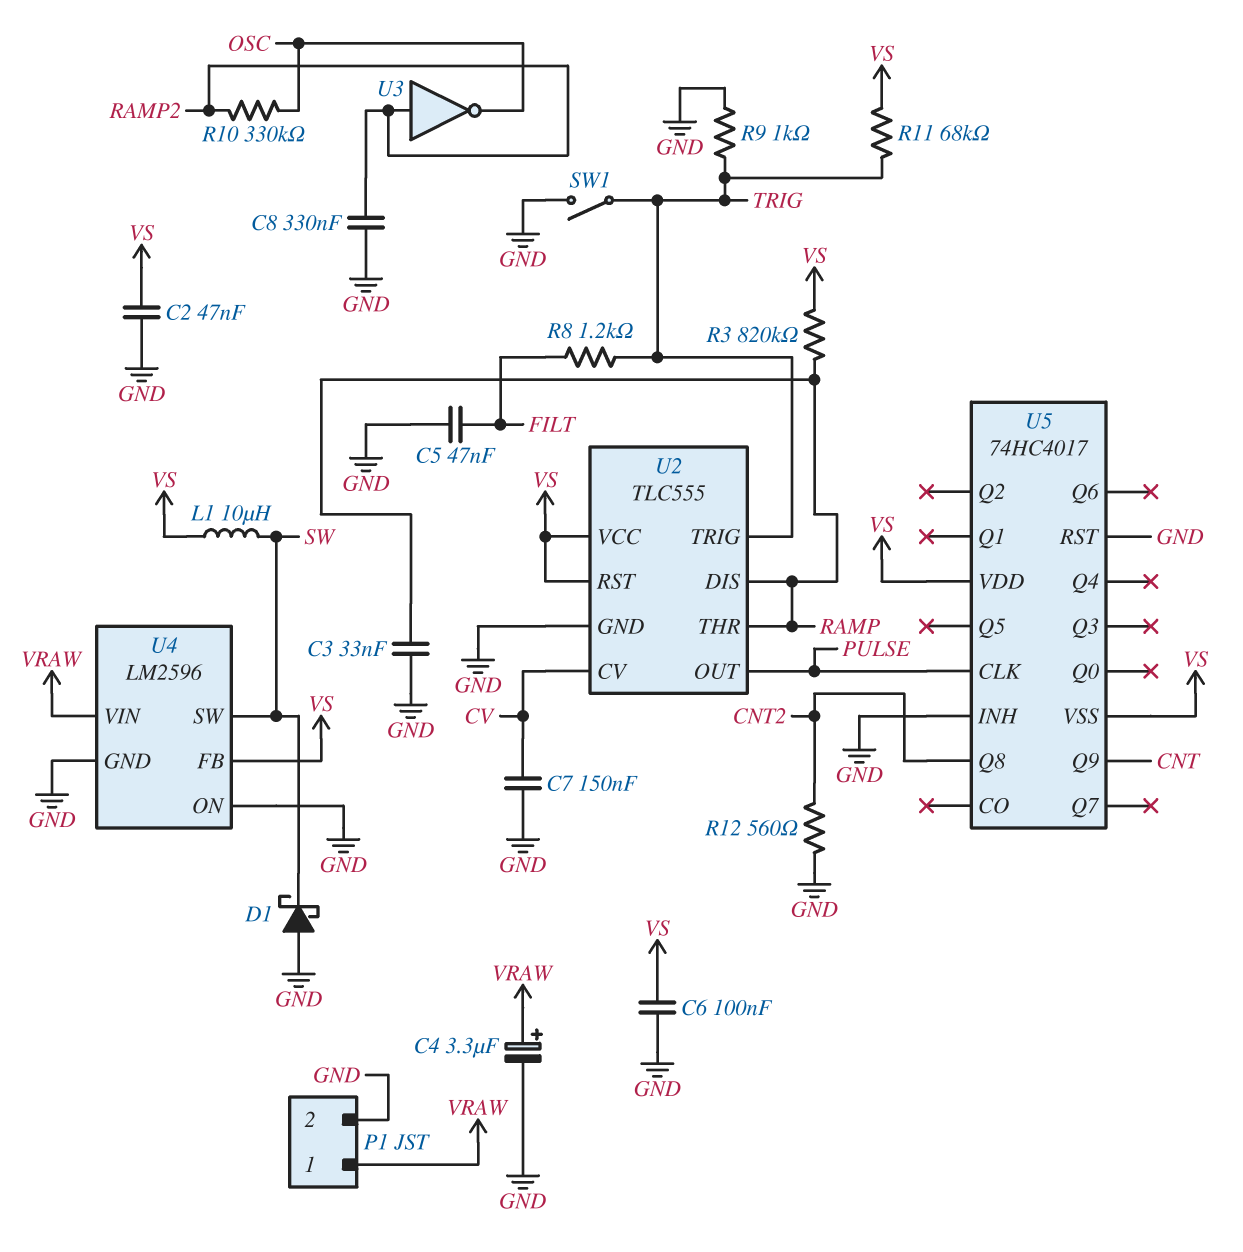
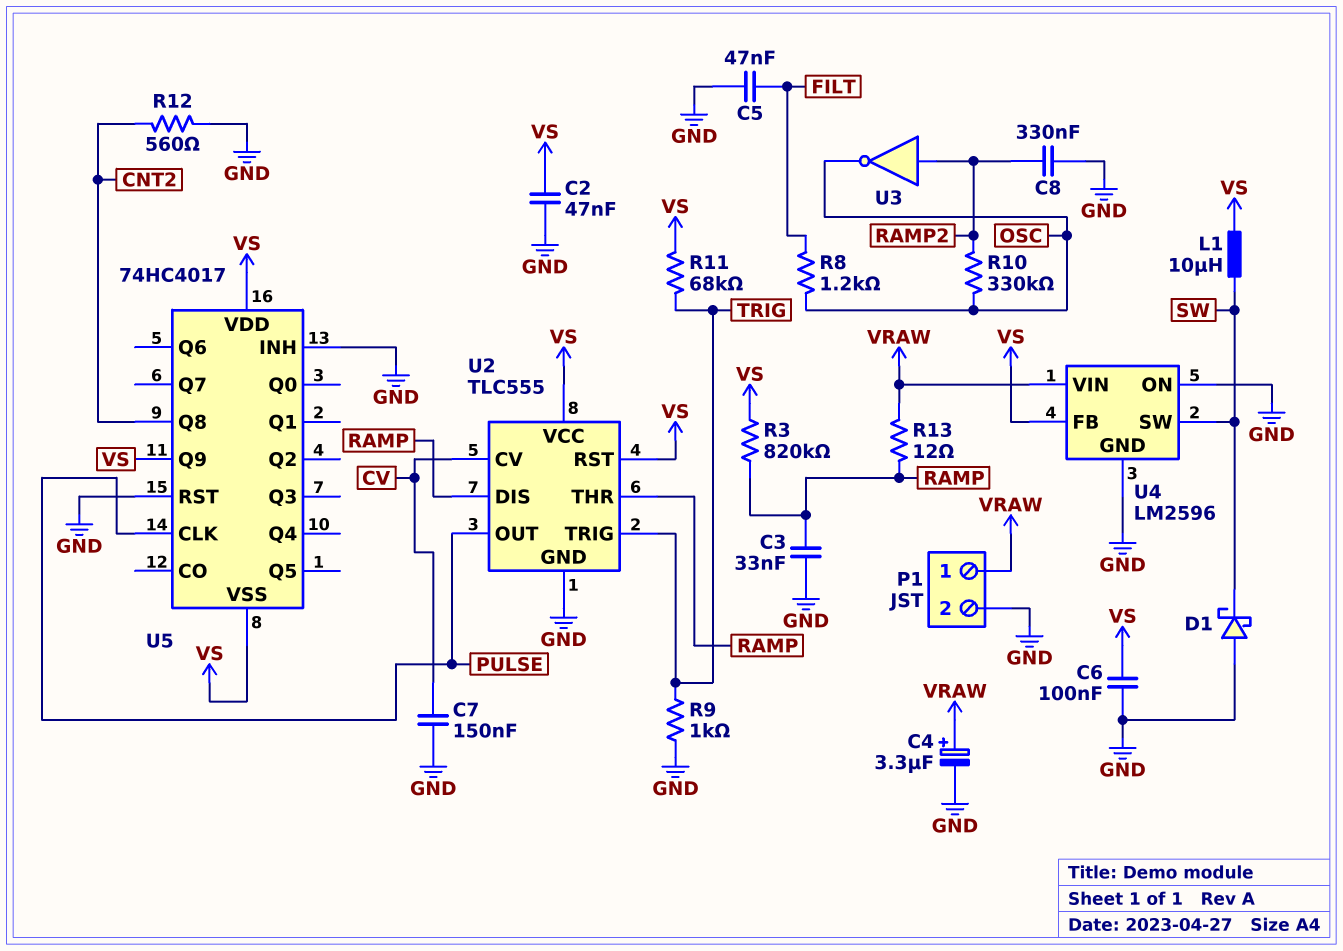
R8: 1.2k (FILT, TRIG) -> 1.2k (FILT, OSC)
R13: none -> 12 (RAMP, VRAW)
SW1: switch (GND, TRIG) -> none
U5 pin Q9: CNT -> VS

